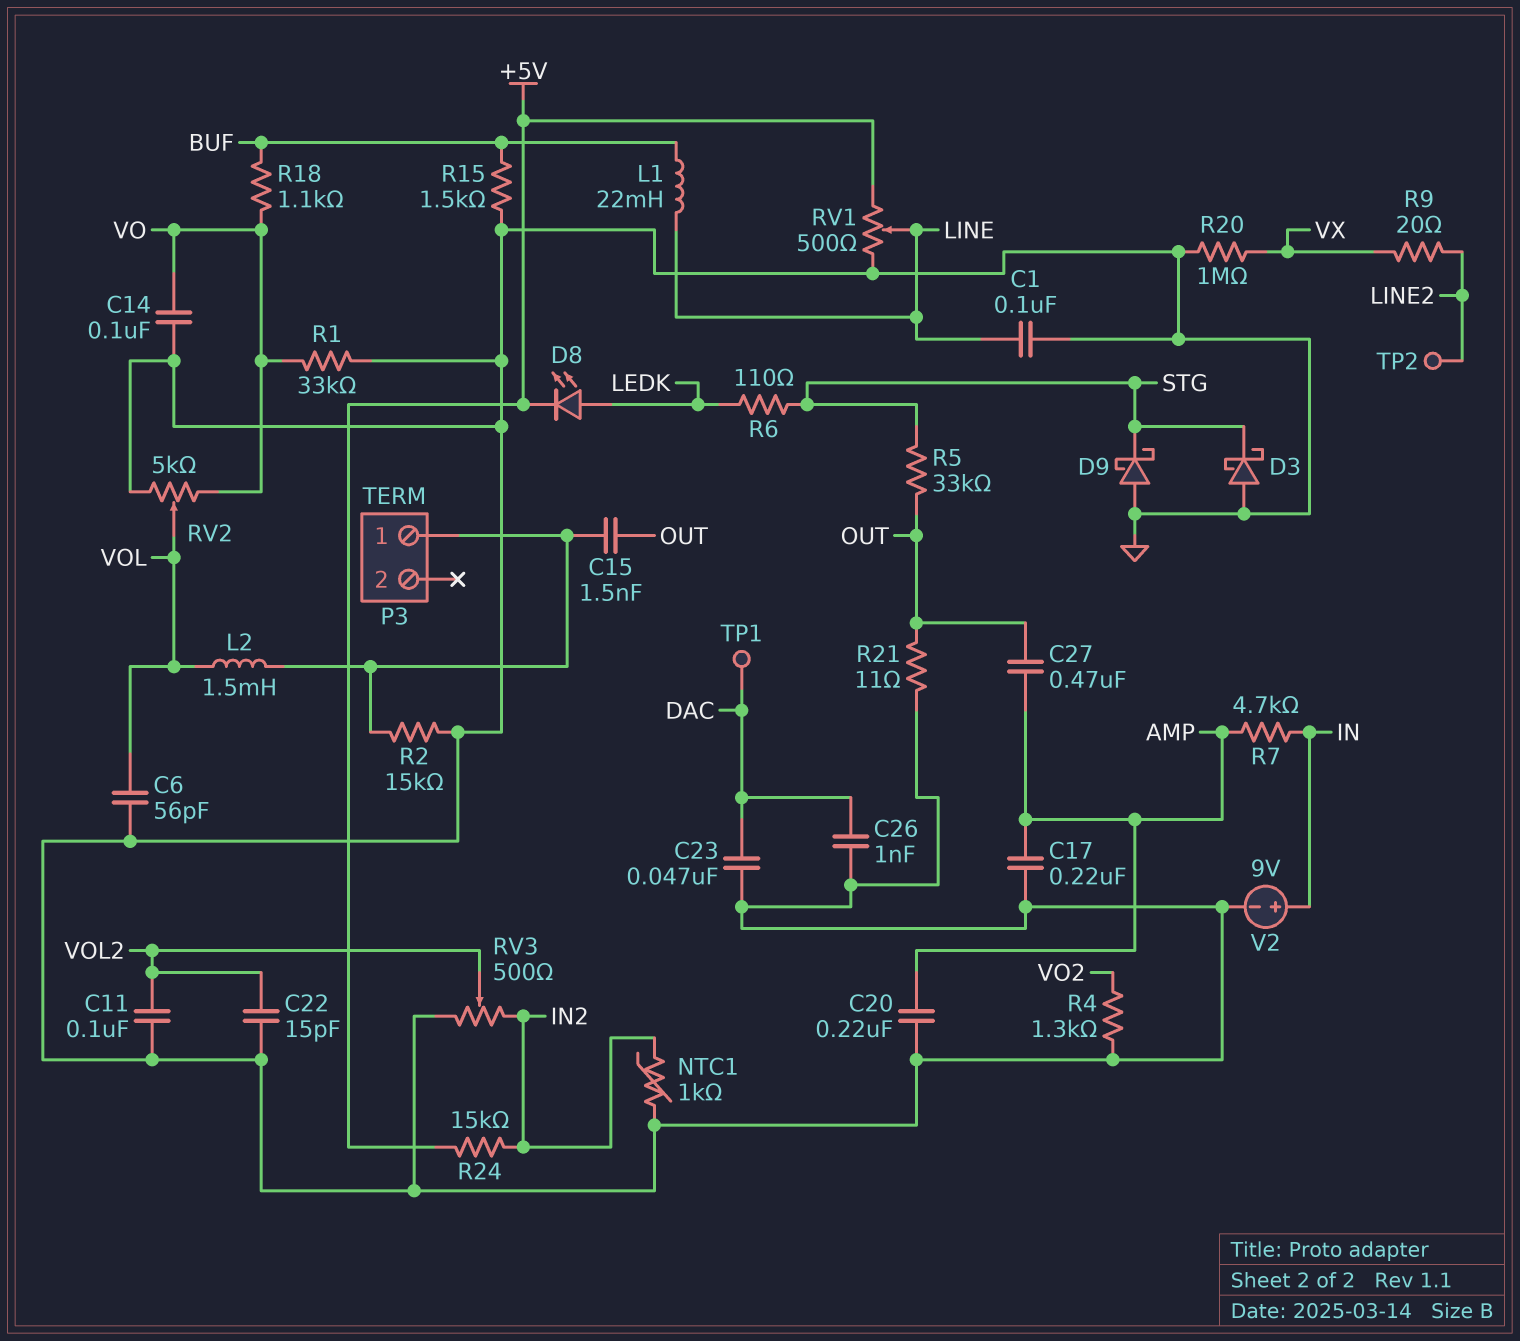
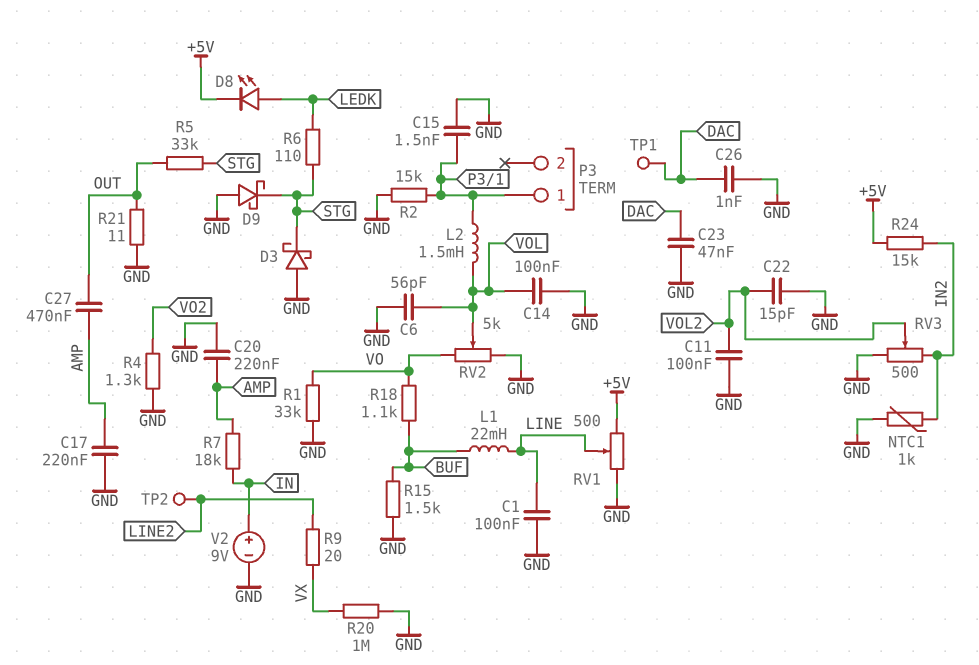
C14: 100nF (GND, VO) -> 100nF (GND, VOL)
C15: 1.5nF (OUT, P3/1) -> 1.5nF (GND, P3/1)
R7: 4.7k (AMP, IN) -> 18k (AMP, IN)

